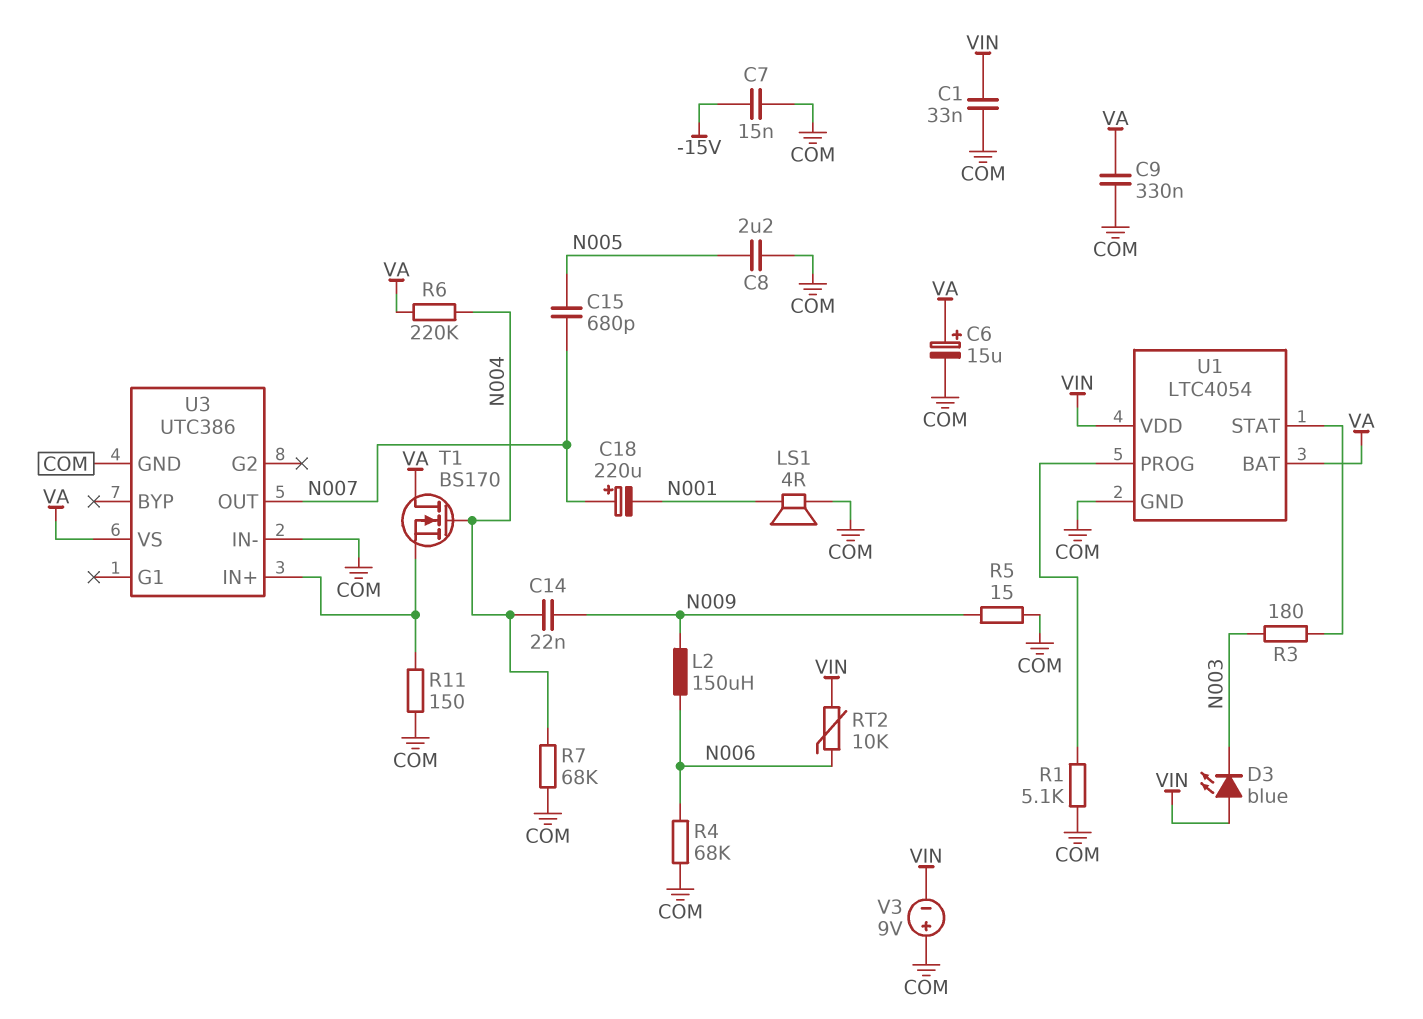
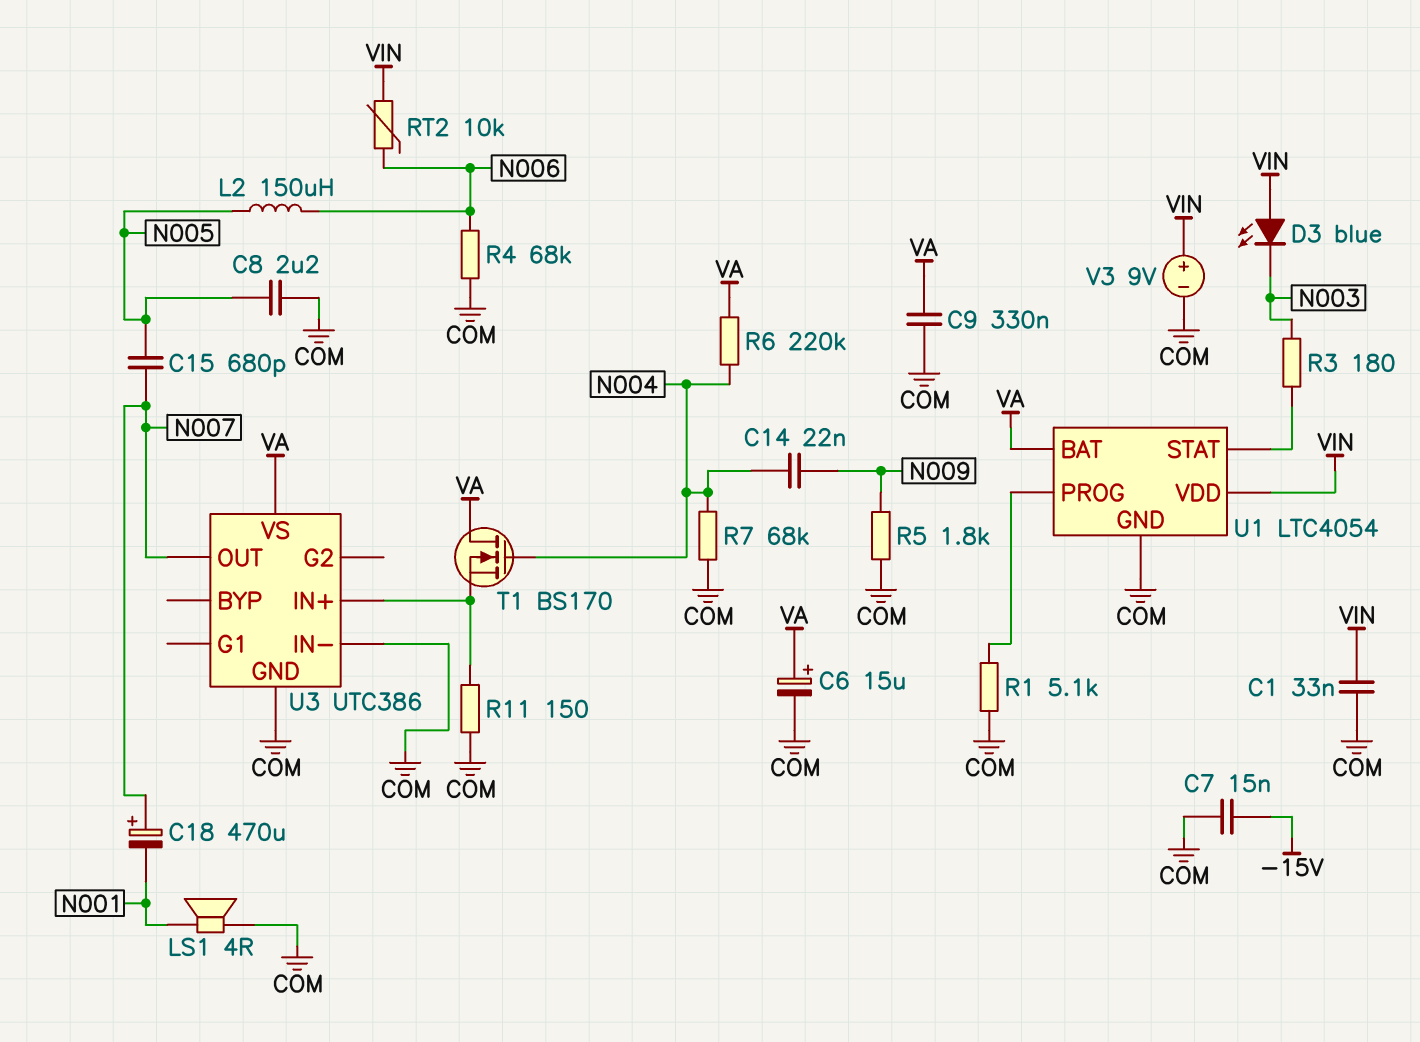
C18: 220uF (plus N007, minus N001) -> 470uF (plus N007, minus N001)
L2: 150uH (N006, N009) -> 150uH (N005, N006)
R5: 15 (COM, N009) -> 1.8k (COM, N009)
V3: 9V (plus COM, minus VIN) -> 9V (plus VIN, minus COM)

